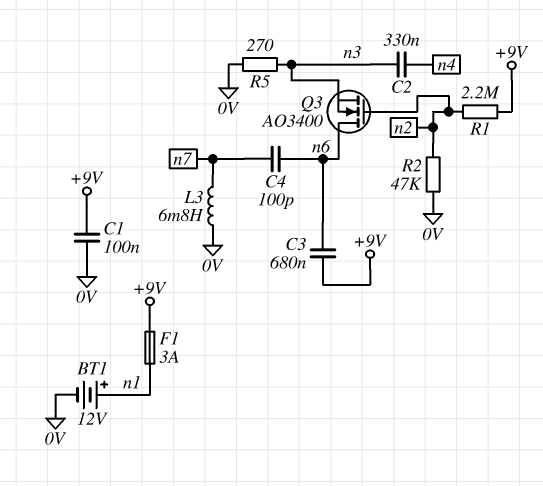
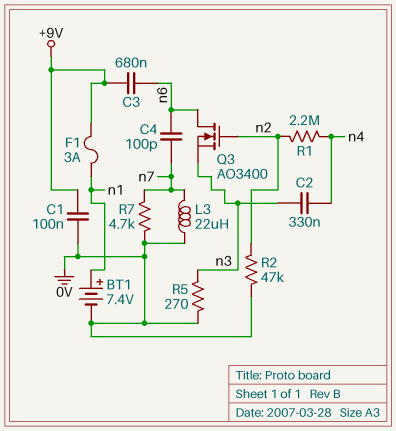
BT1: 12V (plus n1, minus 0V) -> 7.4V (plus n1, minus 0V)
L3: 6.8mH (0V, n7) -> 22uH (0V, n7)
R1: 2.2M (+9V, n2) -> 2.2M (n2, n4)
R7: none -> 4.7k (0V, n7)

